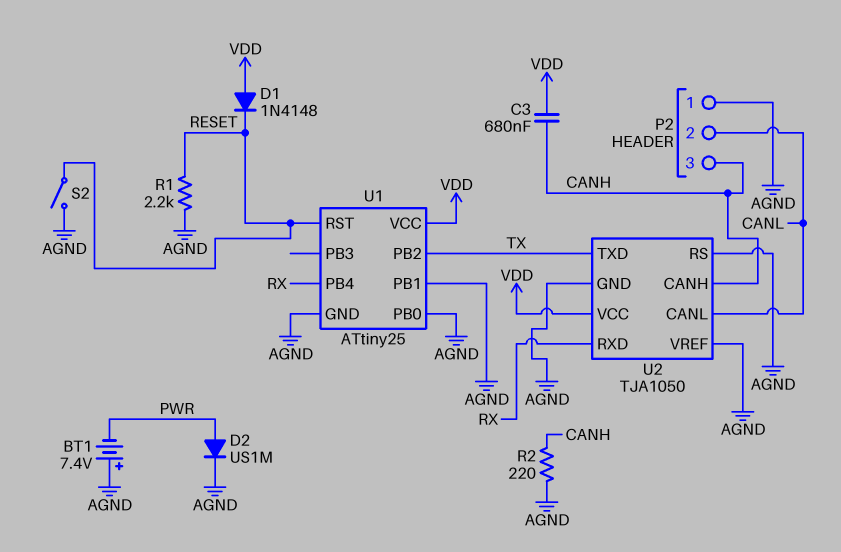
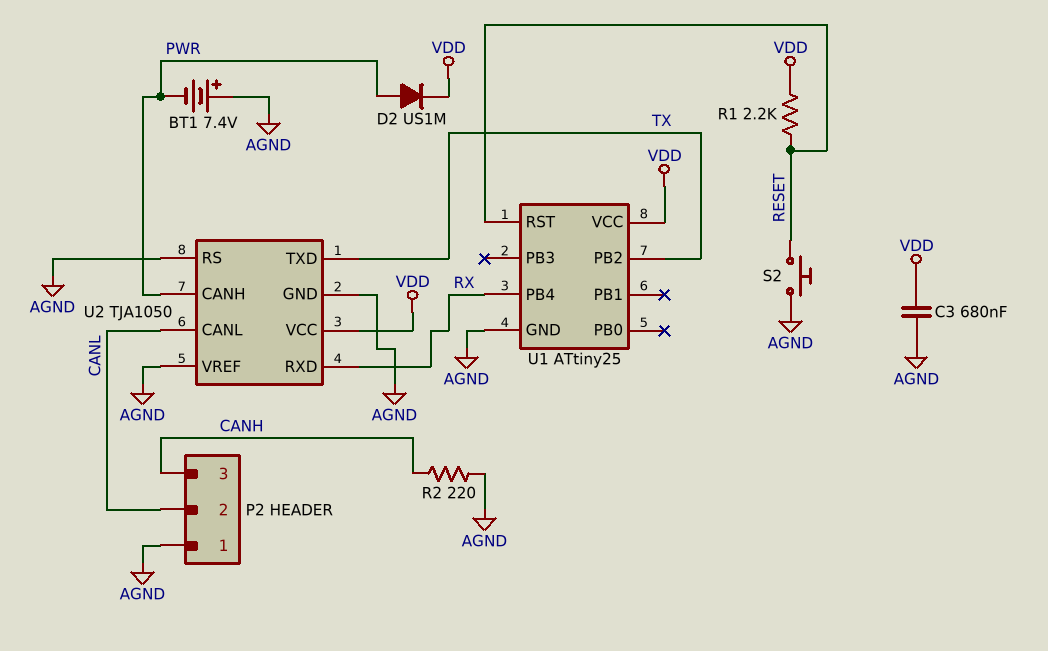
C3: 680nF (CANH, VDD) -> 680nF (AGND, VDD)
D1: diode 1N4148 (A VDD, K RESET) -> none
D2: diode US1M (A PWR, K AGND) -> diode US1M (A PWR, K VDD)
R1: 2.2k (AGND, RESET) -> 2.2k (RESET, VDD)
S2: switch (AGND, RESET) -> button (AGND, RESET)
U1 pin PB0: AGND -> none
U1 pin PB1: AGND -> none
U2 pin CANH: CANH -> PWR

